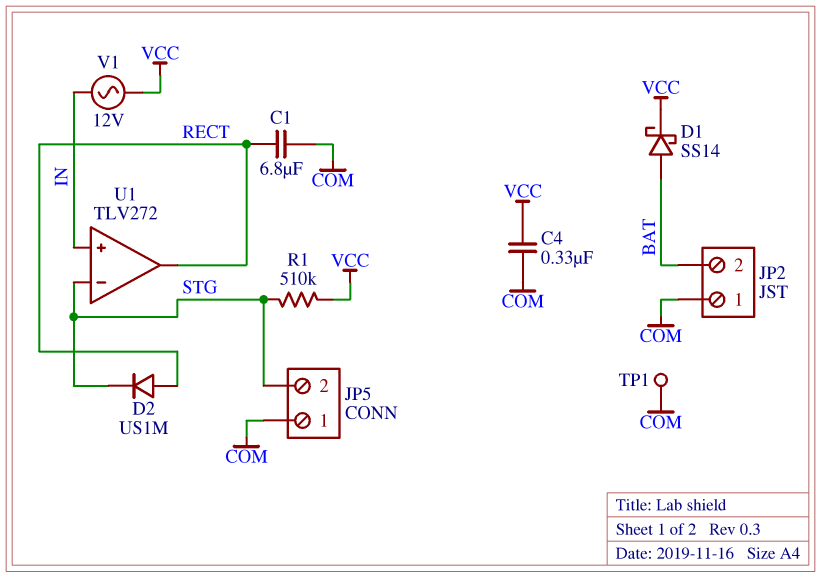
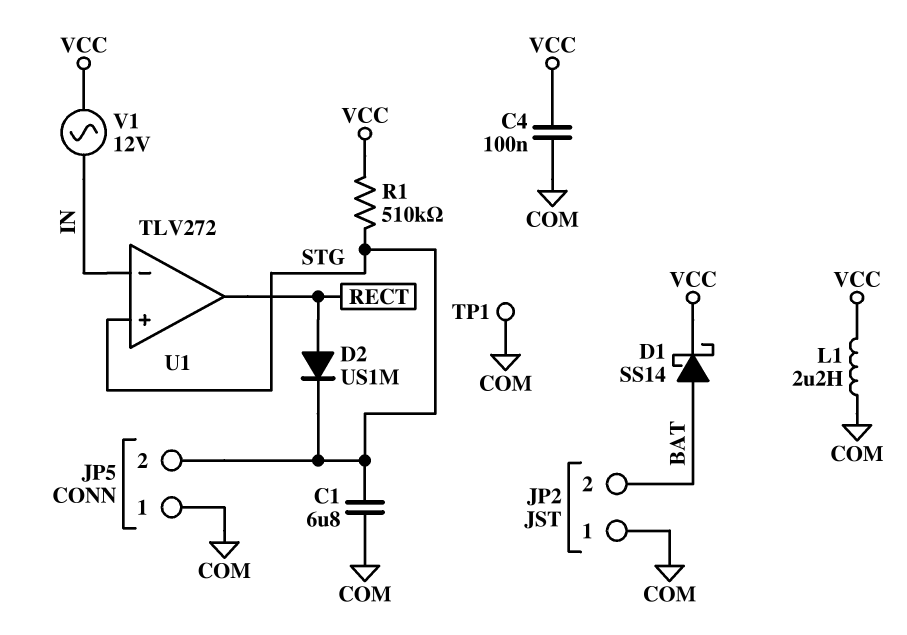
C1: 6.8uF (COM, RECT) -> 6.8uF (COM, STG)
C4: 330nF (COM, VCC) -> 100nF (COM, VCC)
L1: none -> 2.2uH (COM, VCC)
U1 pin in+: IN -> STG
U1 pin in-: STG -> IN

